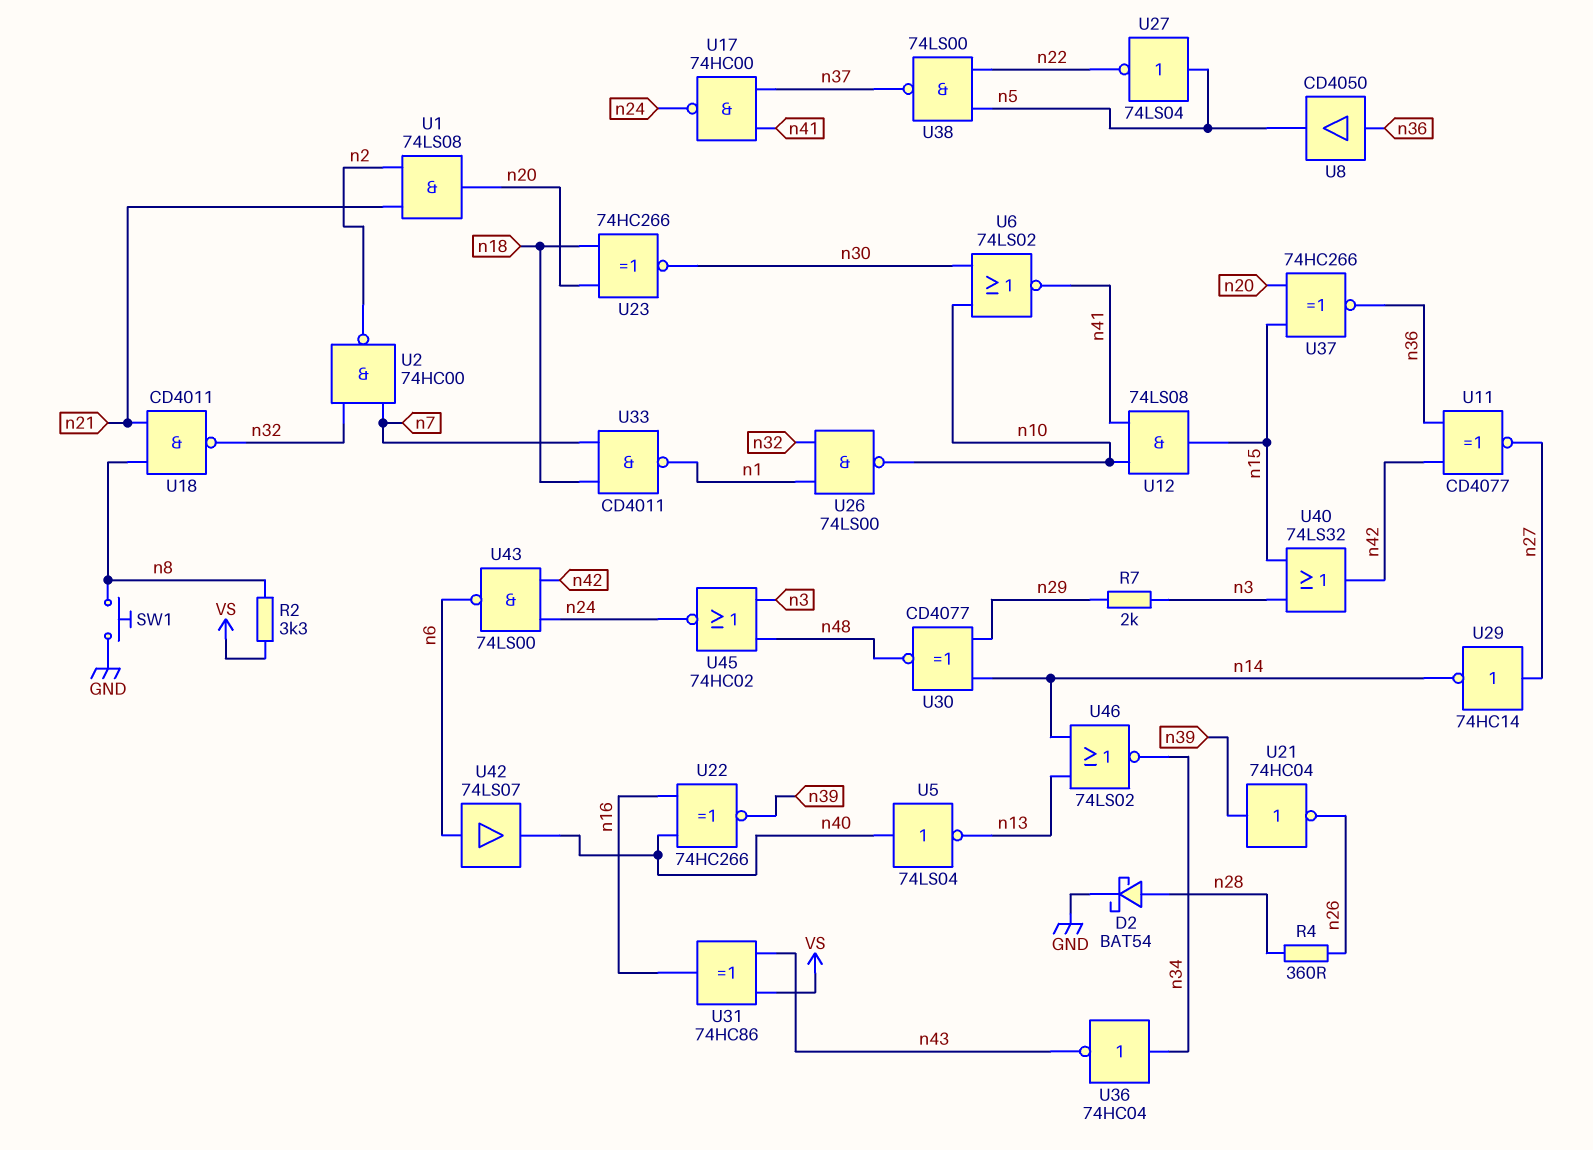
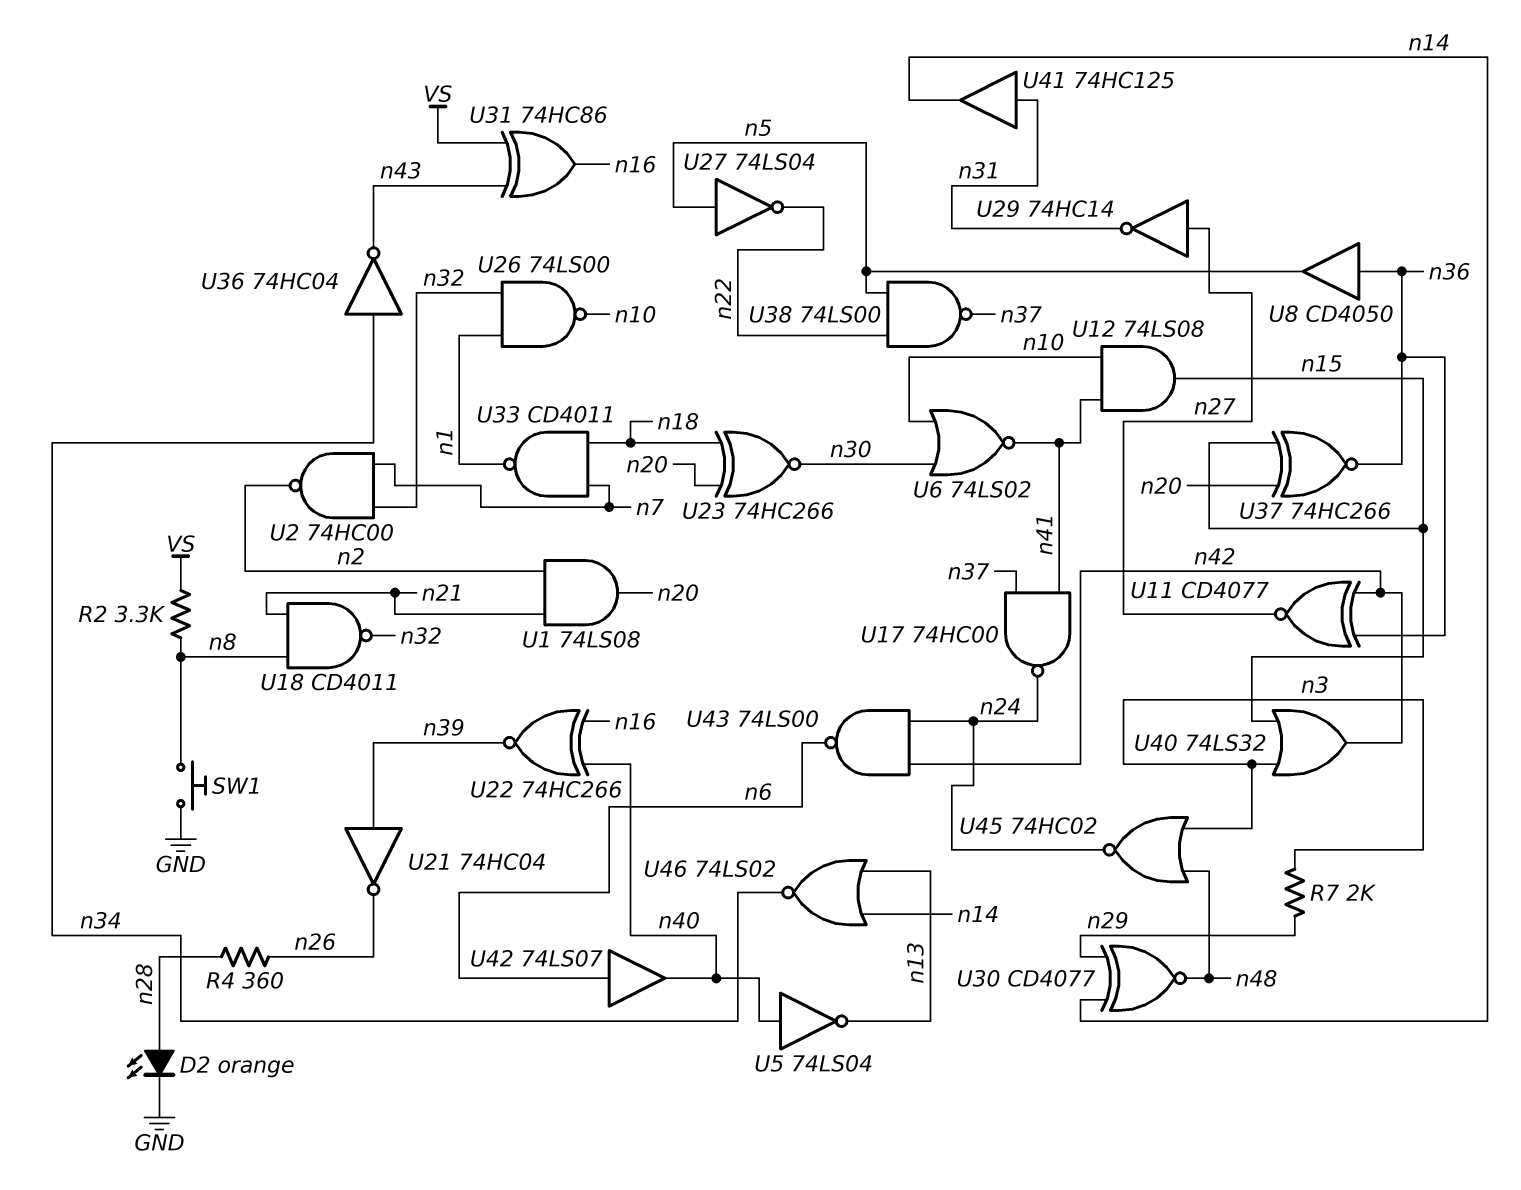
D2: schottky BAT54 (A n28, K GND) -> LED orange (A n28, K GND)
U29: NOT 74HC14 (in n27, out n14) -> NOT 74HC14 (in n27, out n31)
U41: none -> buffer 74HC125 (in n31, out n14)

